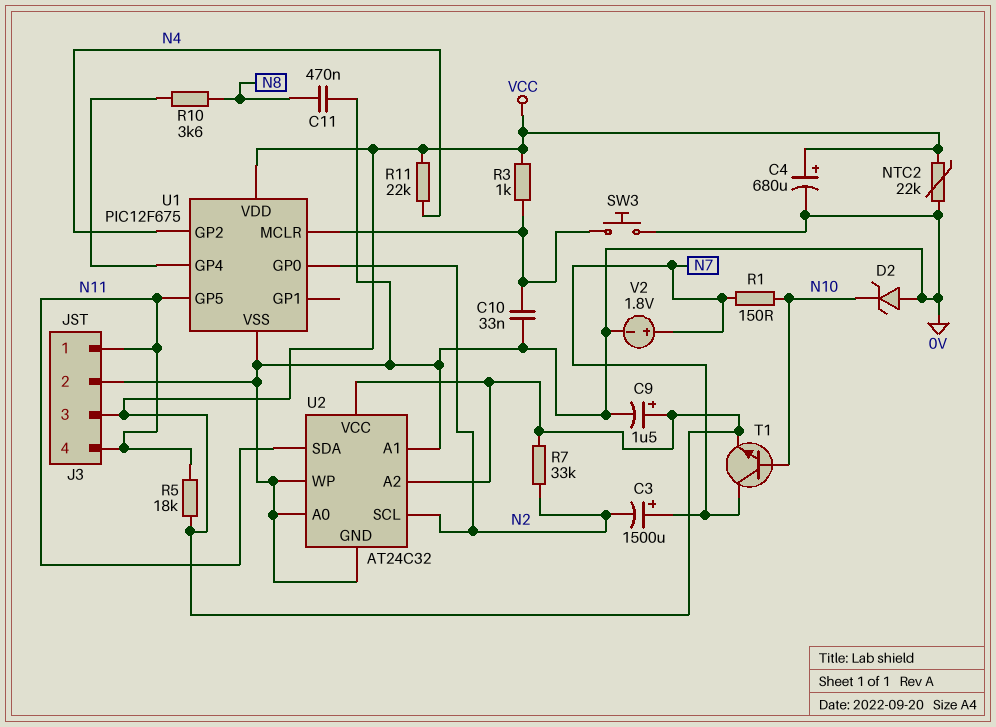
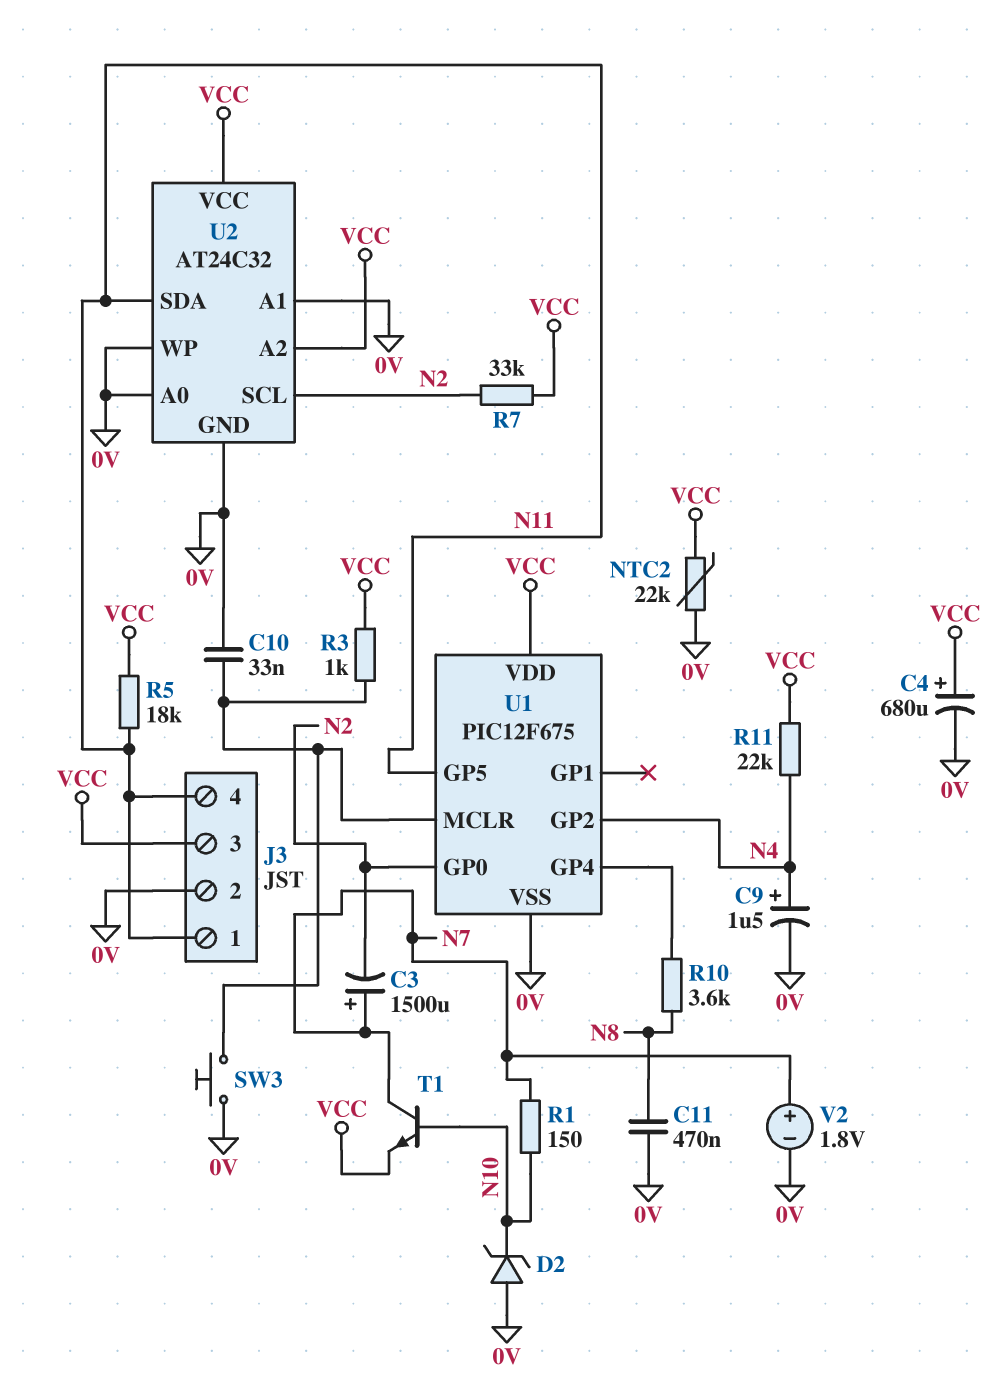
C9: 1.5uF (plus VCC, minus 0V) -> 1.5uF (plus N4, minus 0V)

